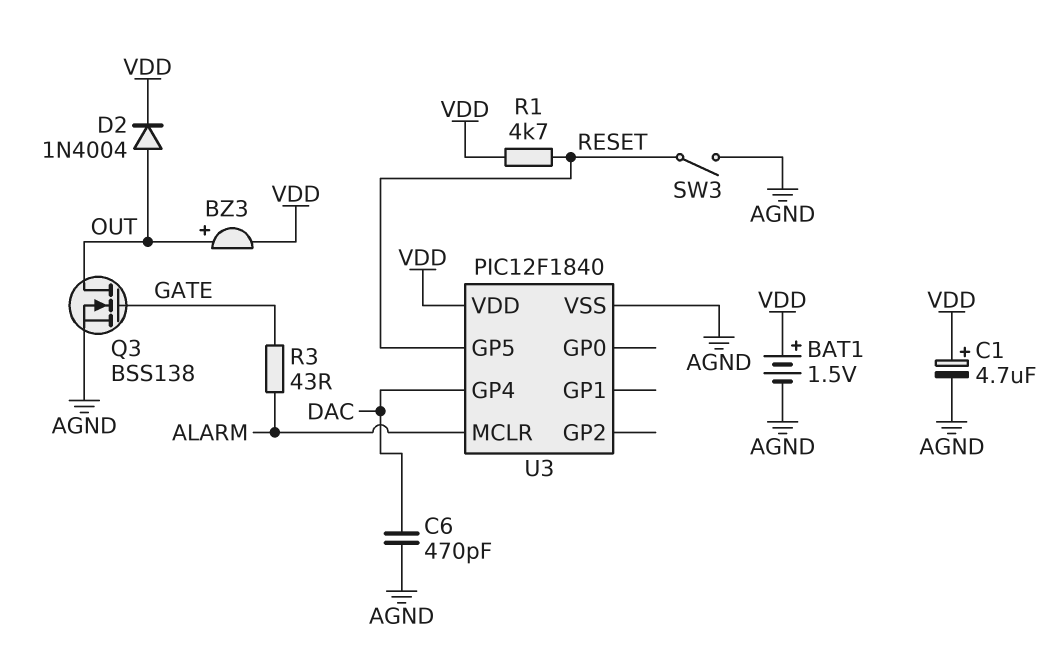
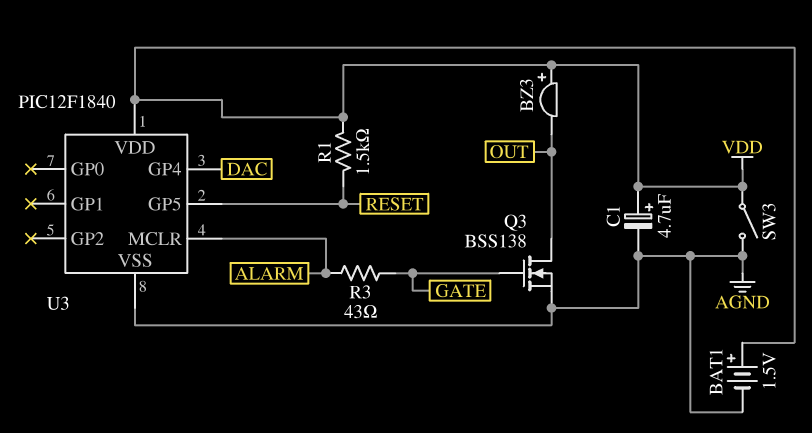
BZ3: buzzer (plus OUT, minus VDD) -> buzzer (plus VDD, minus OUT)
C6: 470pF (AGND, DAC) -> none
D2: diode 1N4004 (A OUT, K VDD) -> none
R1: 4.7k (RESET, VDD) -> 1.5k (RESET, VDD)
SW3: switch (AGND, RESET) -> switch (AGND, VDD)

